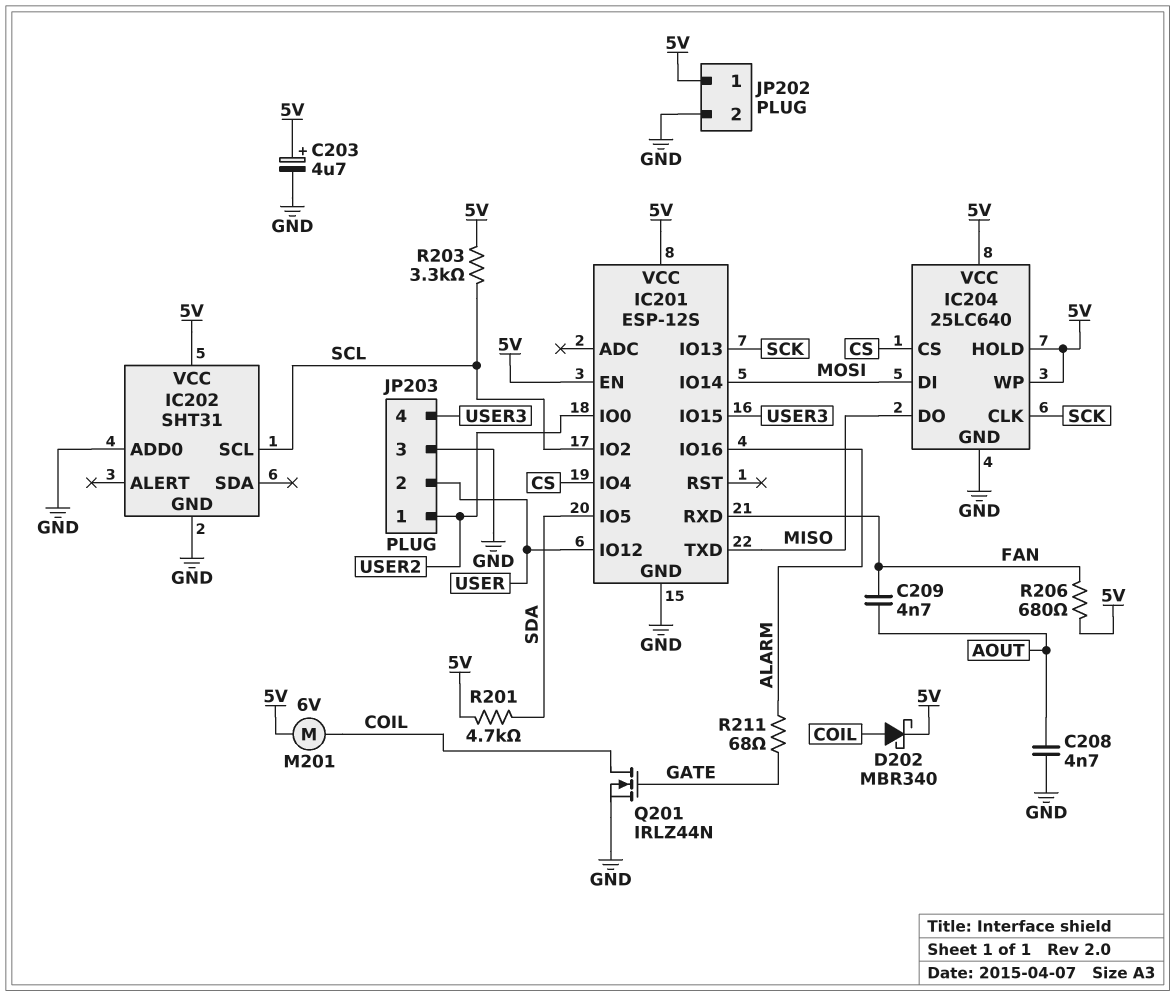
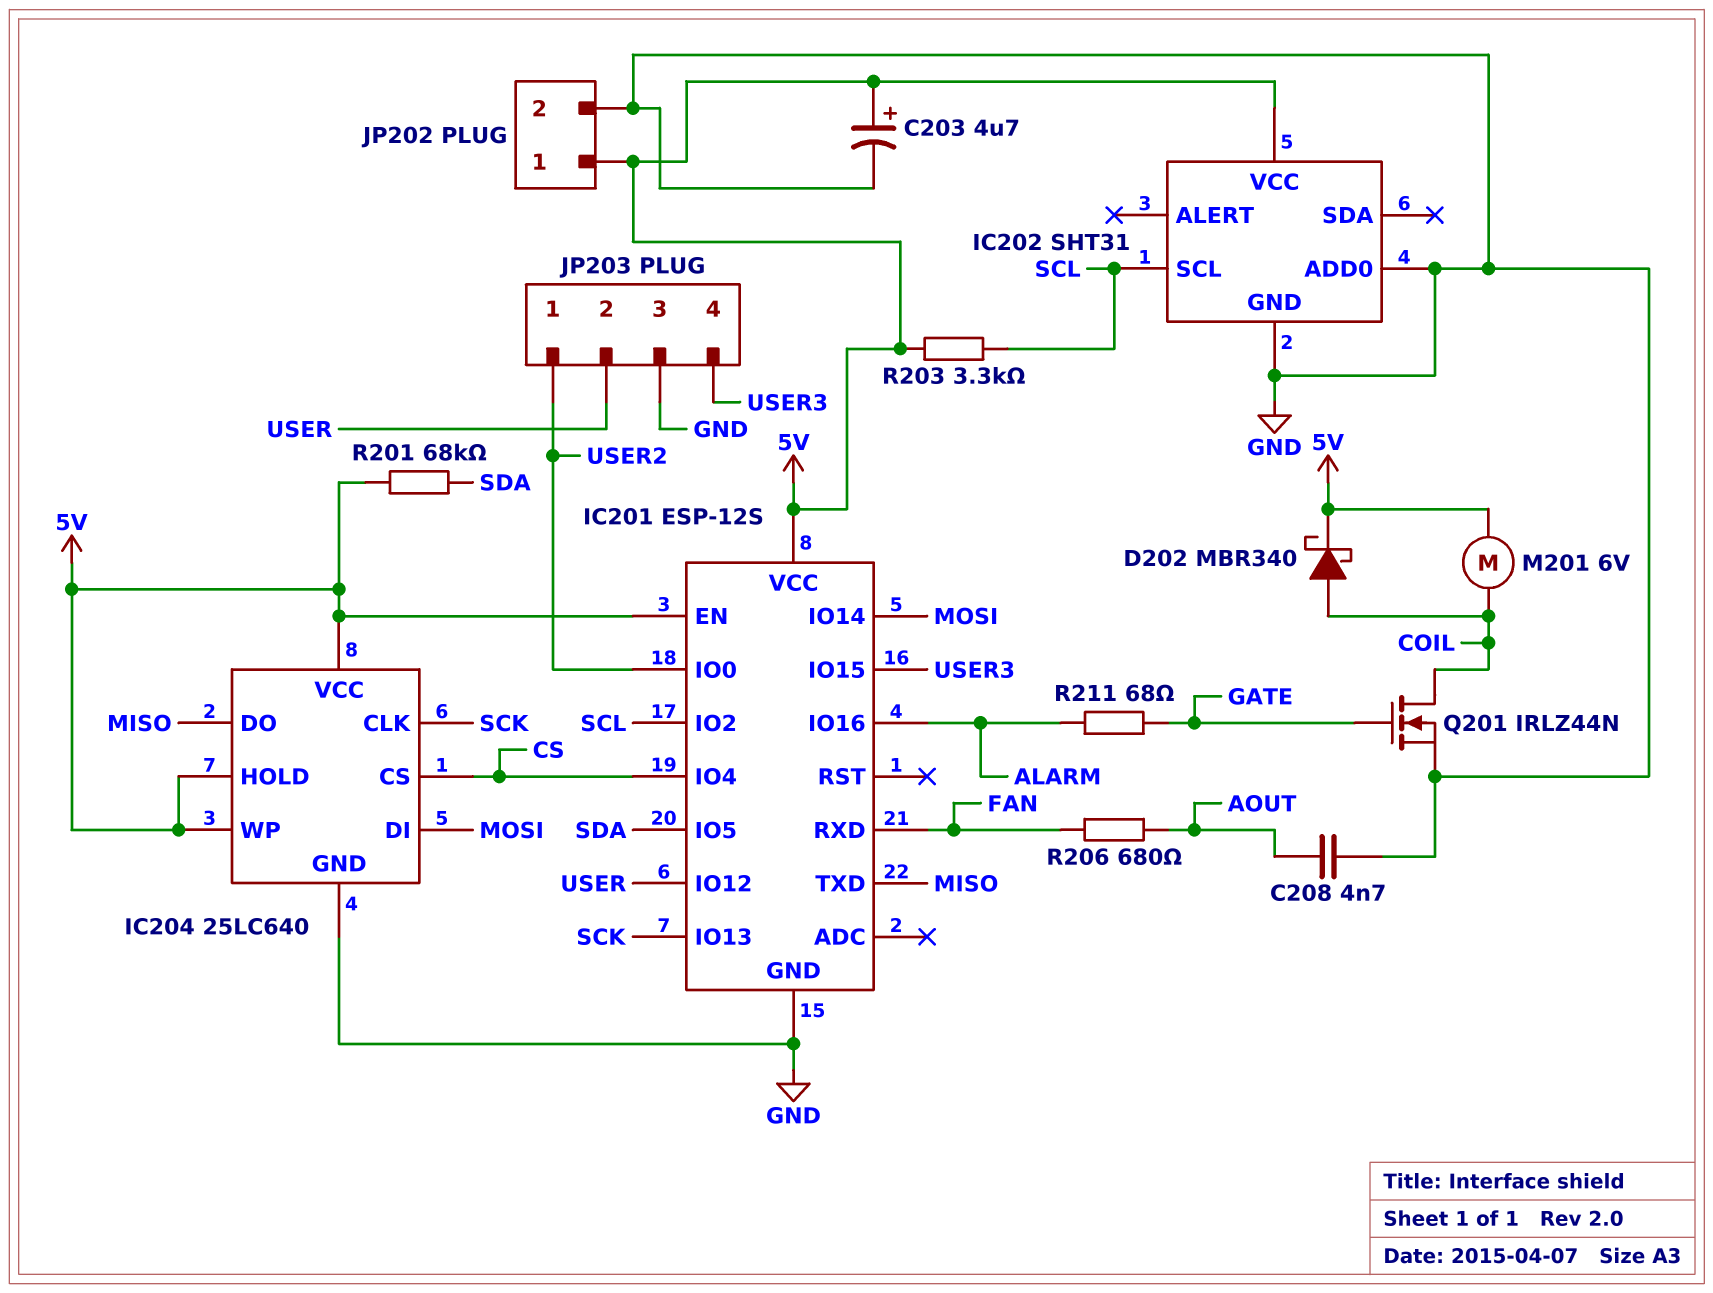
C209: 4.7nF (AOUT, FAN) -> none
R201: 4.7k (5V, SDA) -> 68k (5V, SDA)
R206: 680 (5V, FAN) -> 680 (AOUT, FAN)

